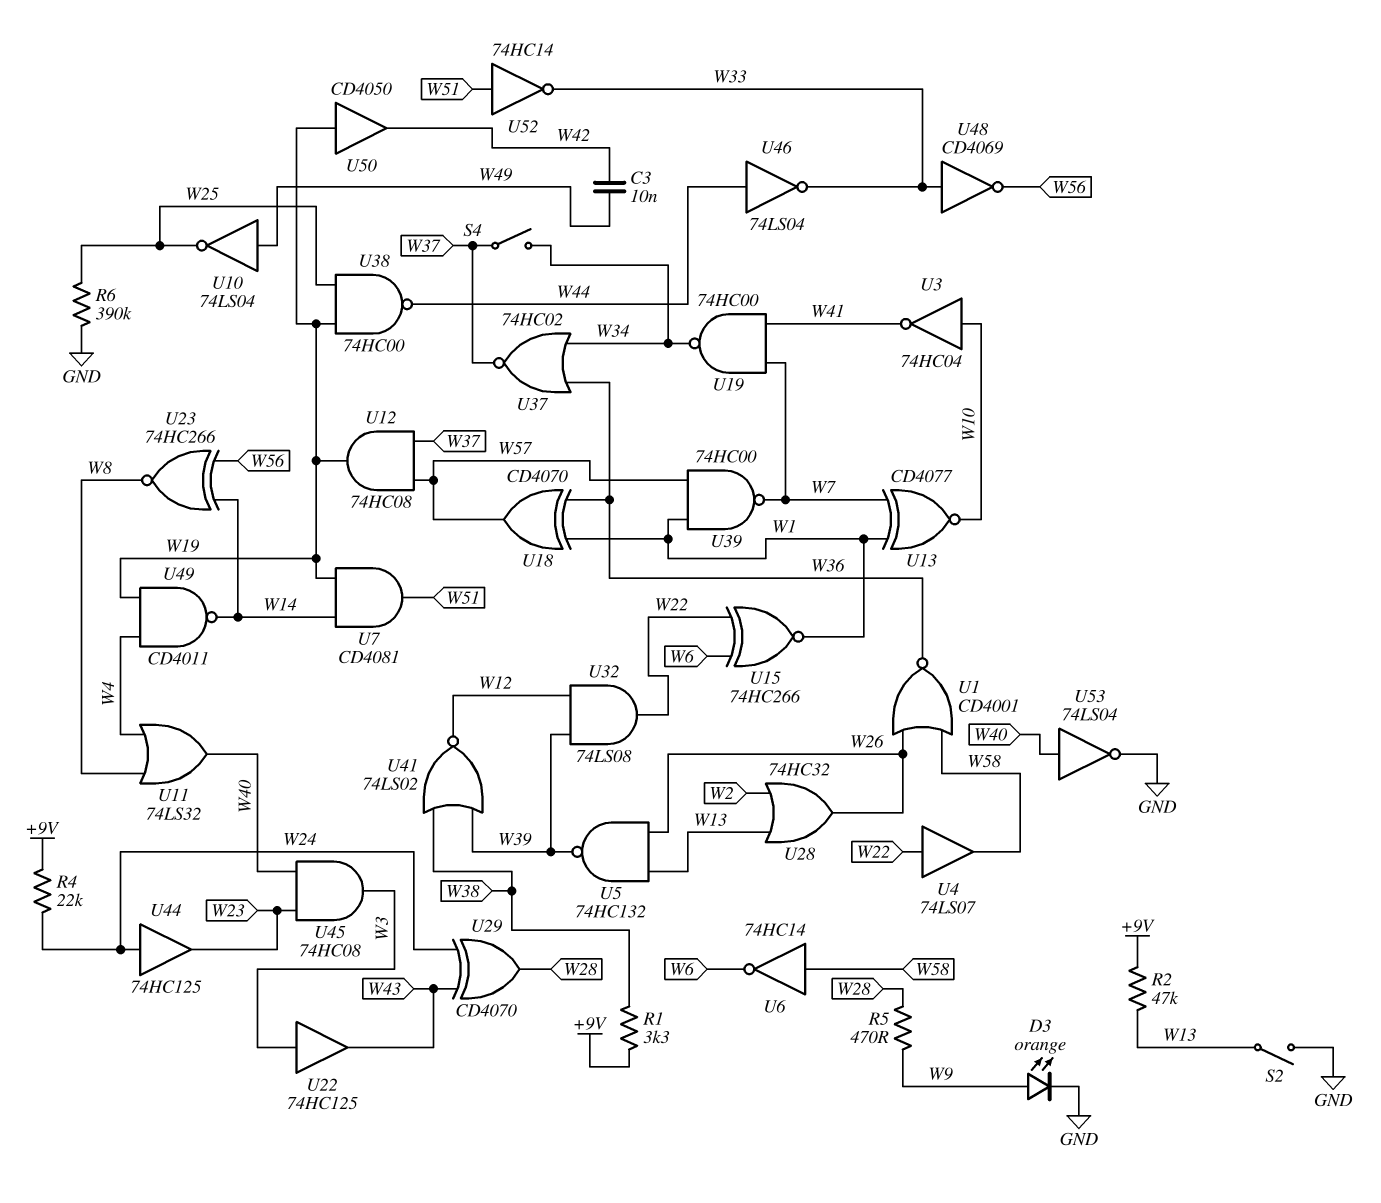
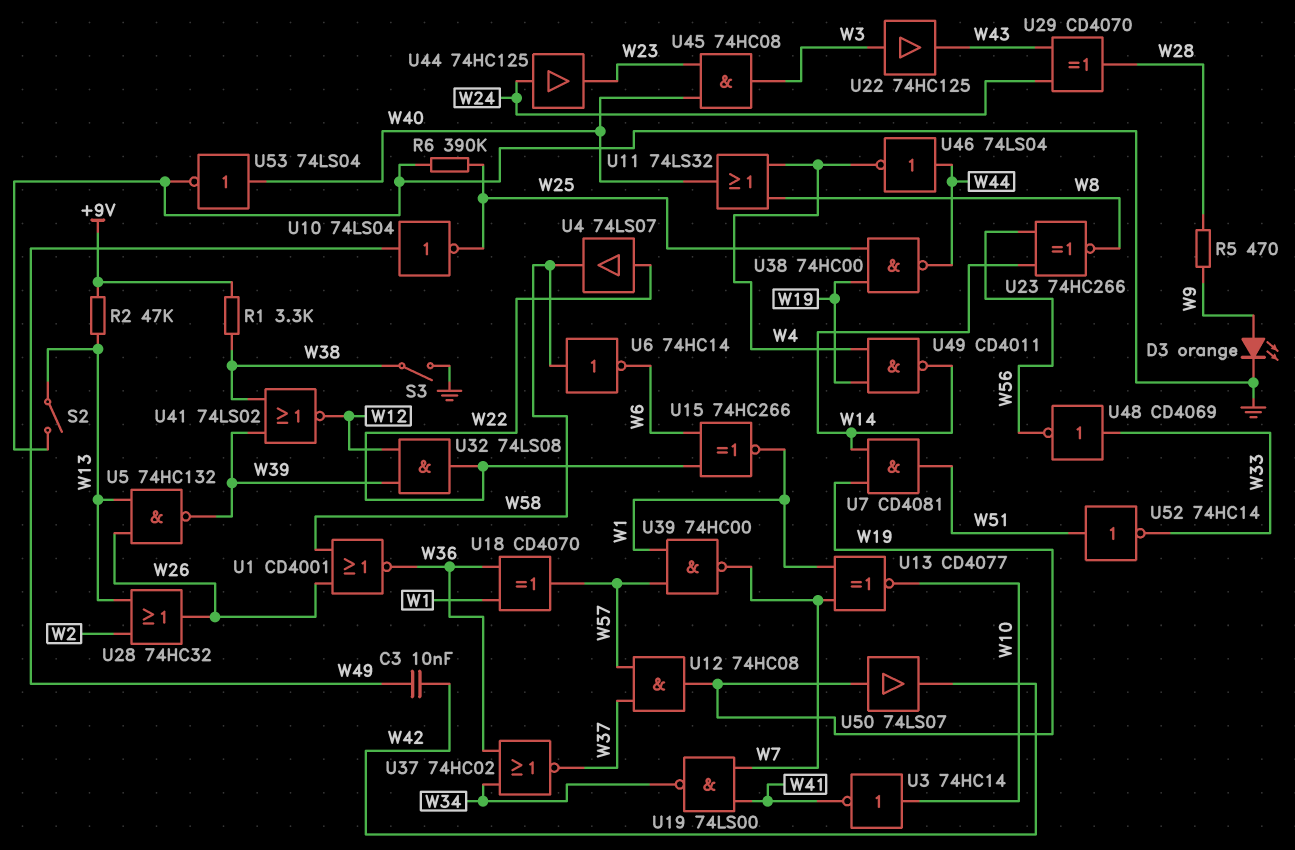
R4: 22k (+9V, W24) -> none
S3: none -> switch (GND, W38)
S4: switch (W34, W37) -> none
U3: NOT 74HC04 (in W10, out W41) -> NOT 74HC14 (in W10, out W41)
U19: NAND 74HC00 (in W7, in W41, out W34) -> NAND 74LS00 (in W7, in W41, out W34)
U46: NOT 74LS04 (in W44, out W33) -> NOT 74LS04 (in W44, out W4)
U50: buffer CD4050 (in W19, out W42) -> buffer 74LS07 (in W19, out W42)

